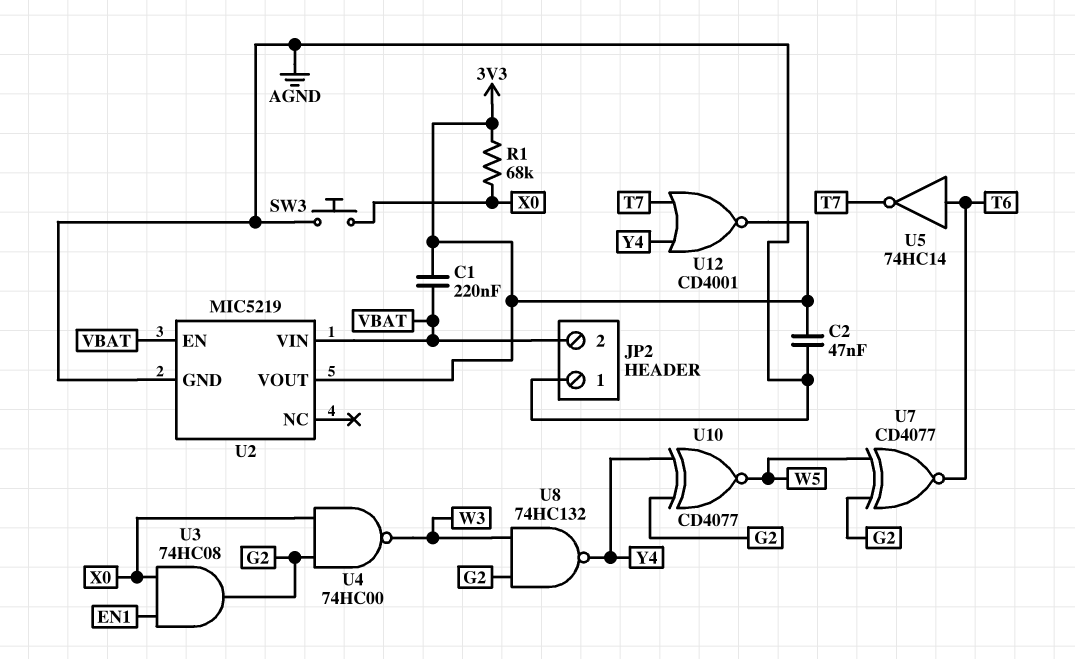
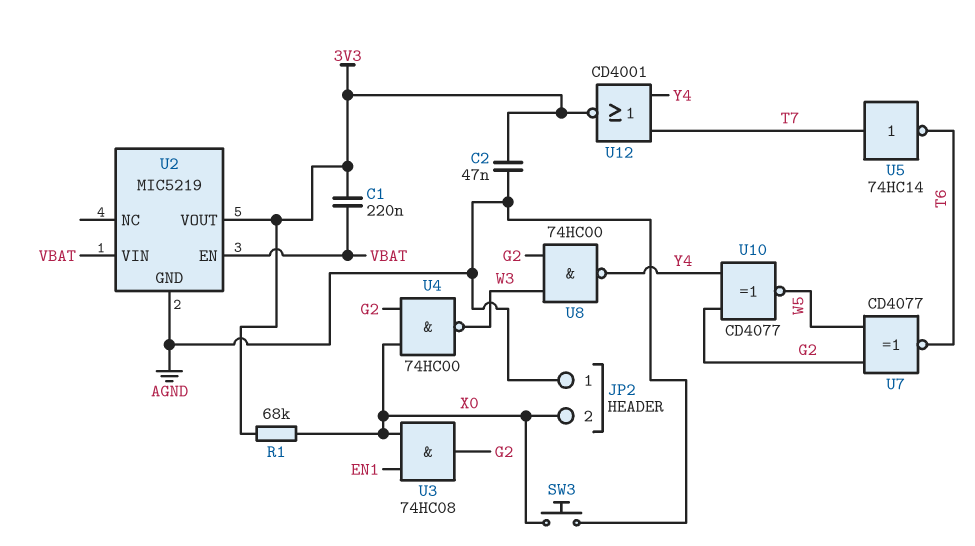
JP2 pin 2: VBAT -> X0
U5: NOT 74HC14 (in T6, out T7) -> NOT 74HC14 (in T7, out T6)
U8: NAND 74HC132 (in G2, in W3, out Y4) -> NAND 74HC00 (in G2, in W3, out Y4)

